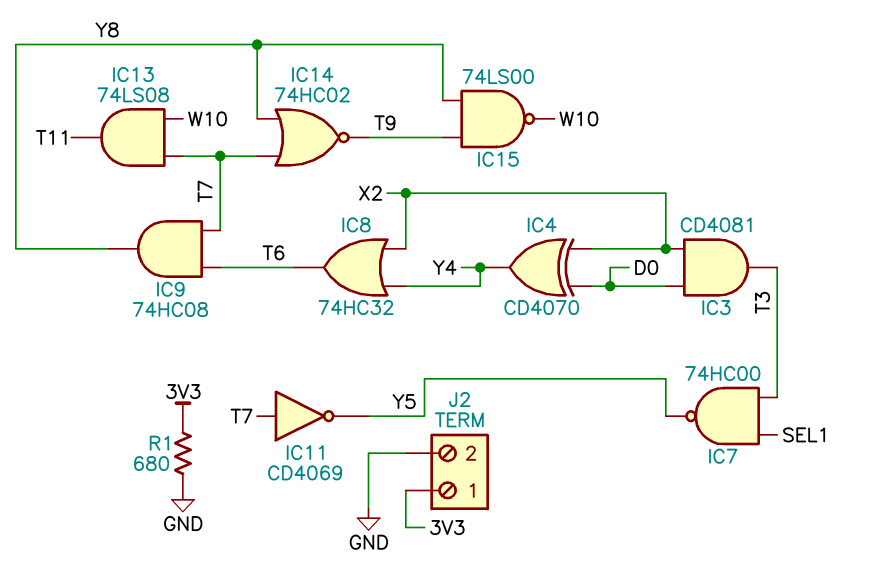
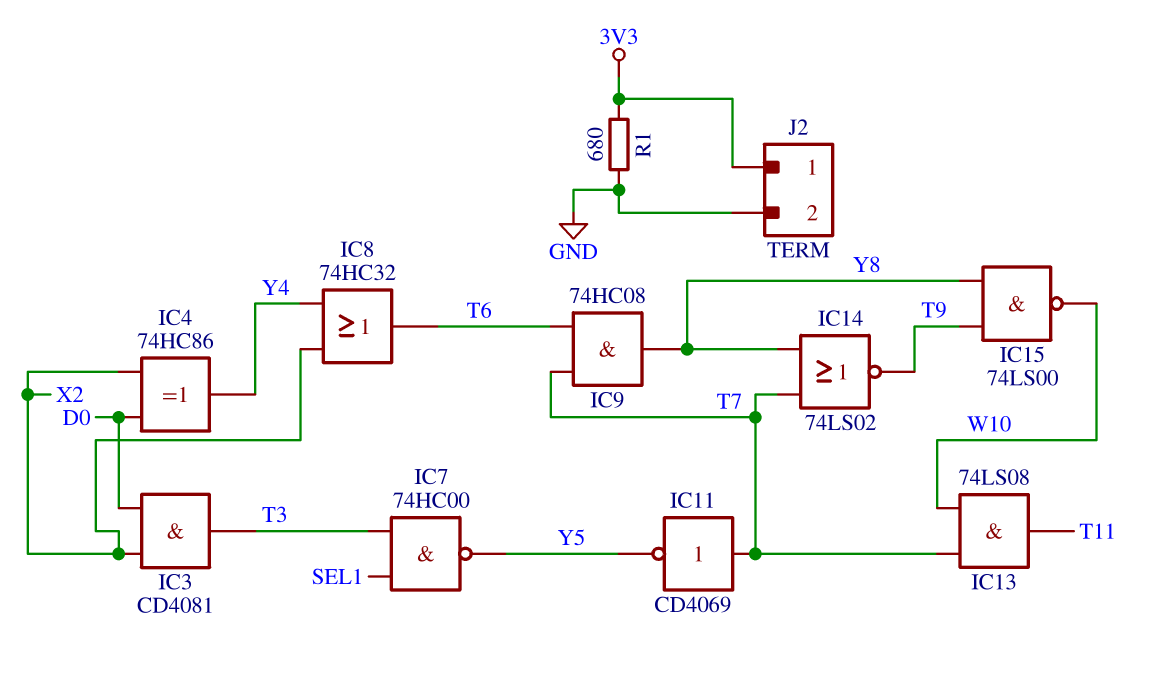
IC4: XOR CD4070 (in D0, in X2, out Y4) -> XOR 74HC86 (in D0, in X2, out Y4)
IC14: NOR 74HC02 (in T7, in Y8, out T9) -> NOR 74LS02 (in T7, in Y8, out T9)

